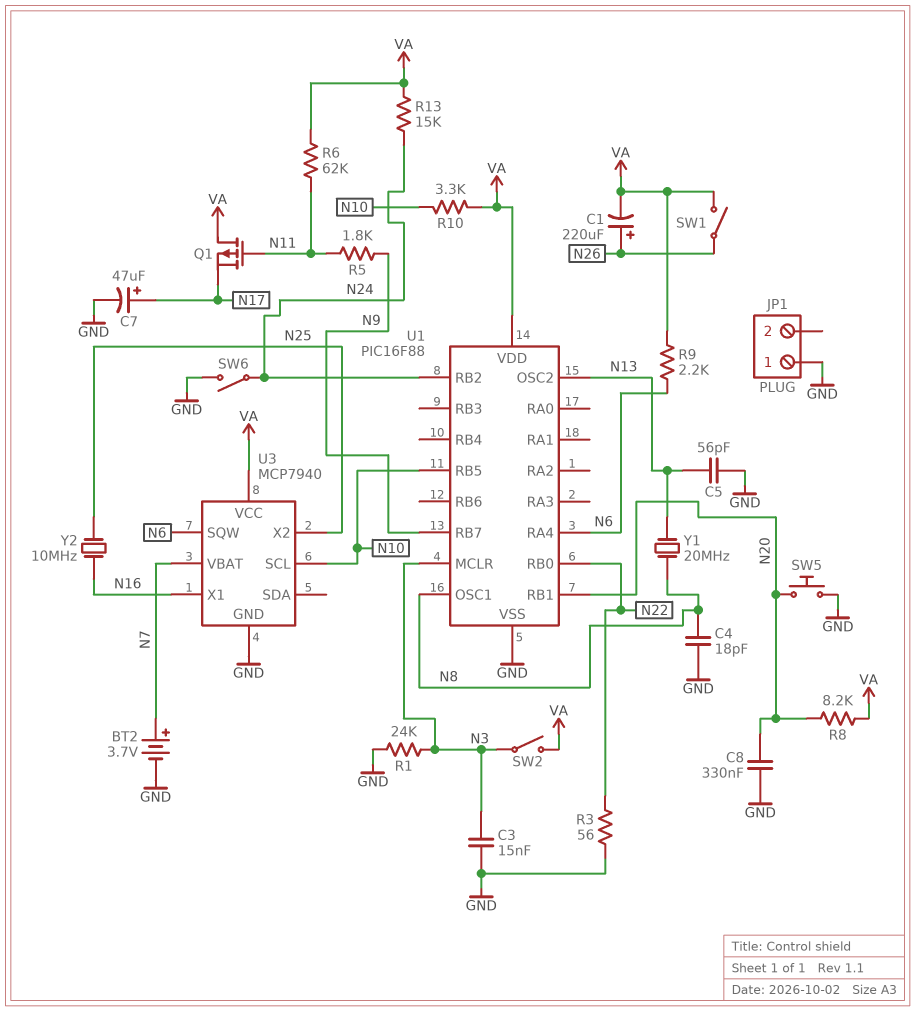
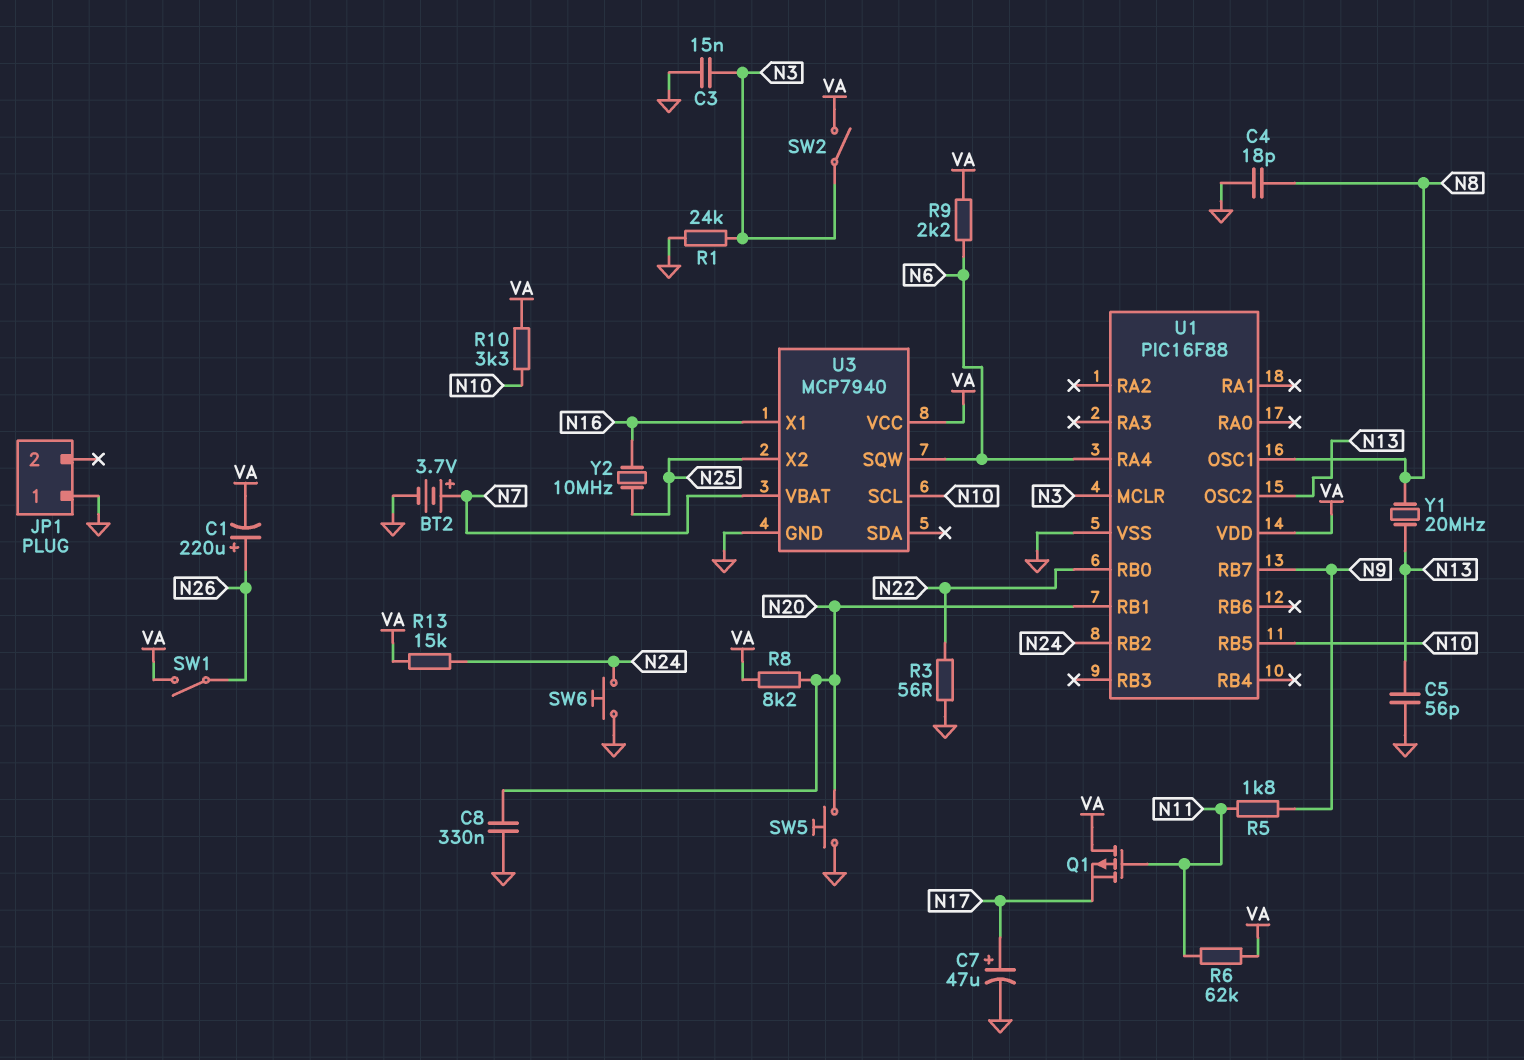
SW6: switch (GND, N24) -> button (GND, N24)

